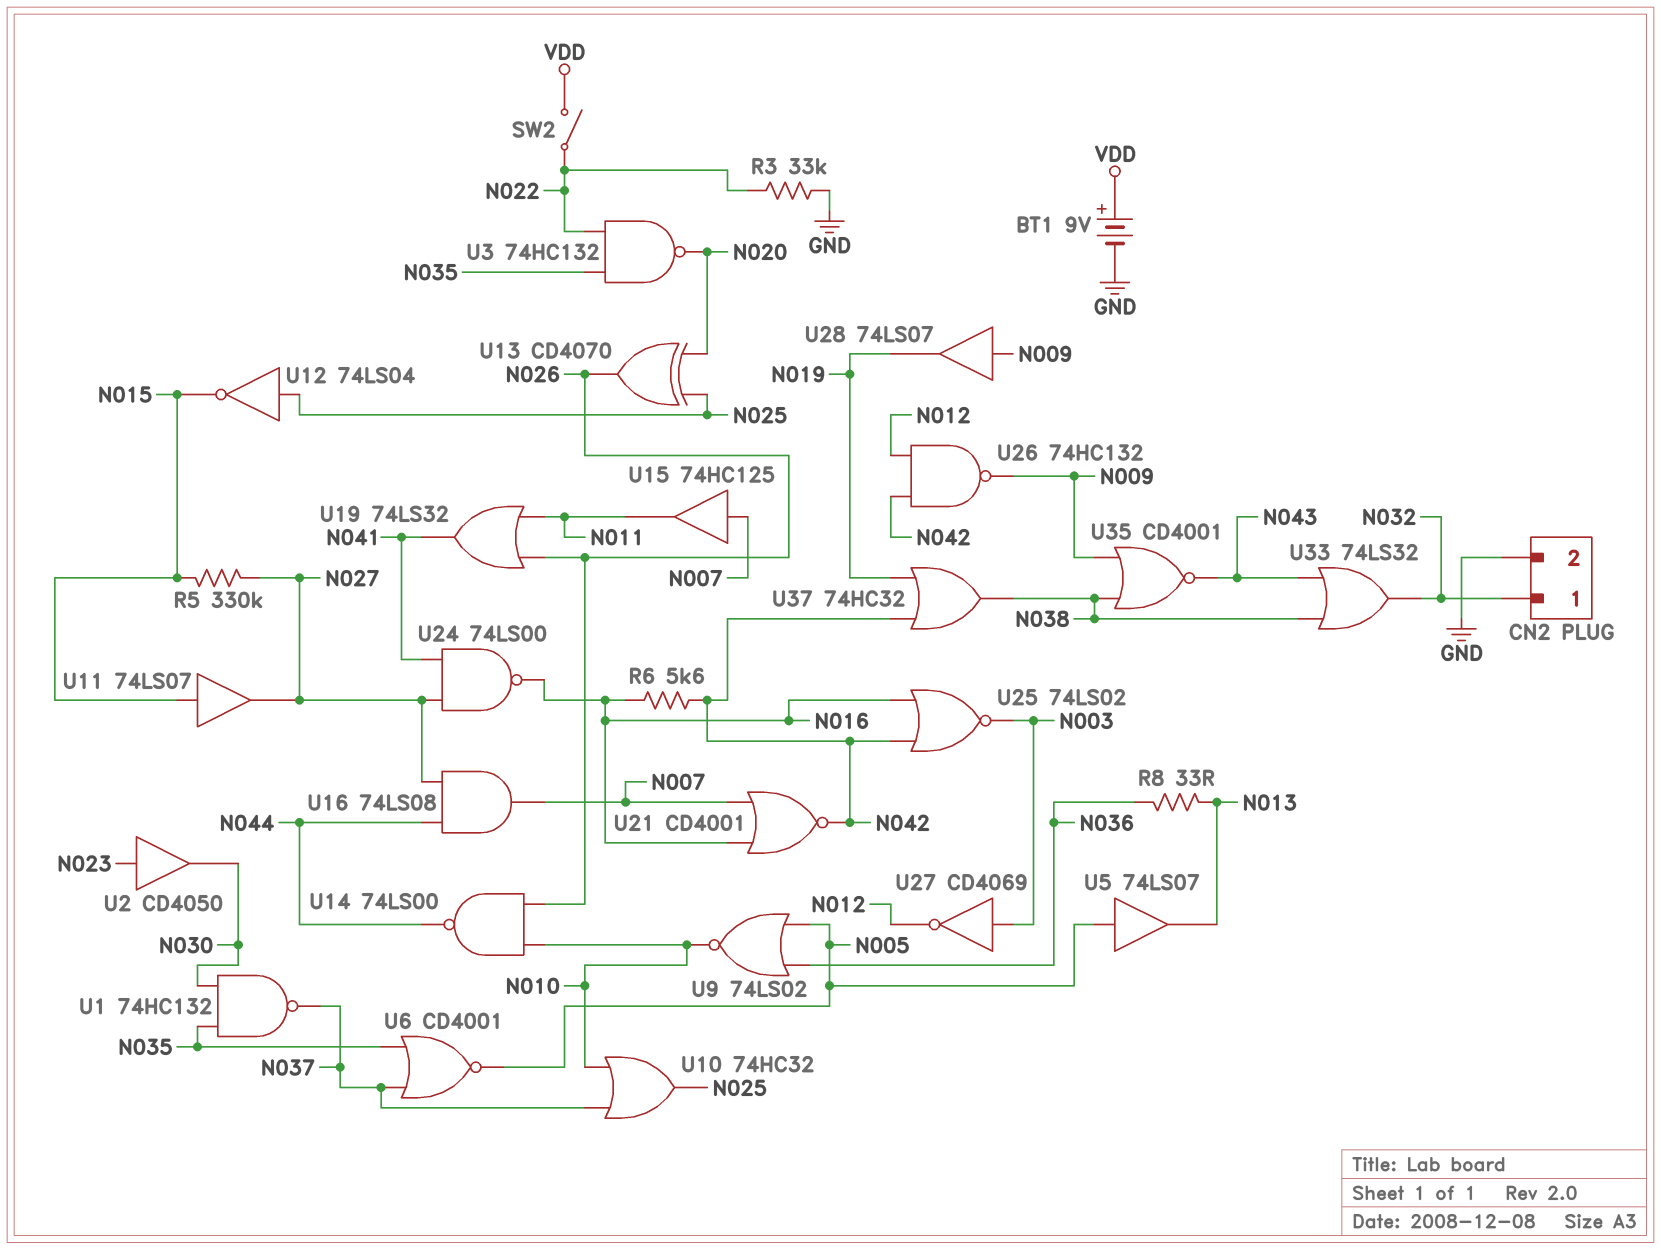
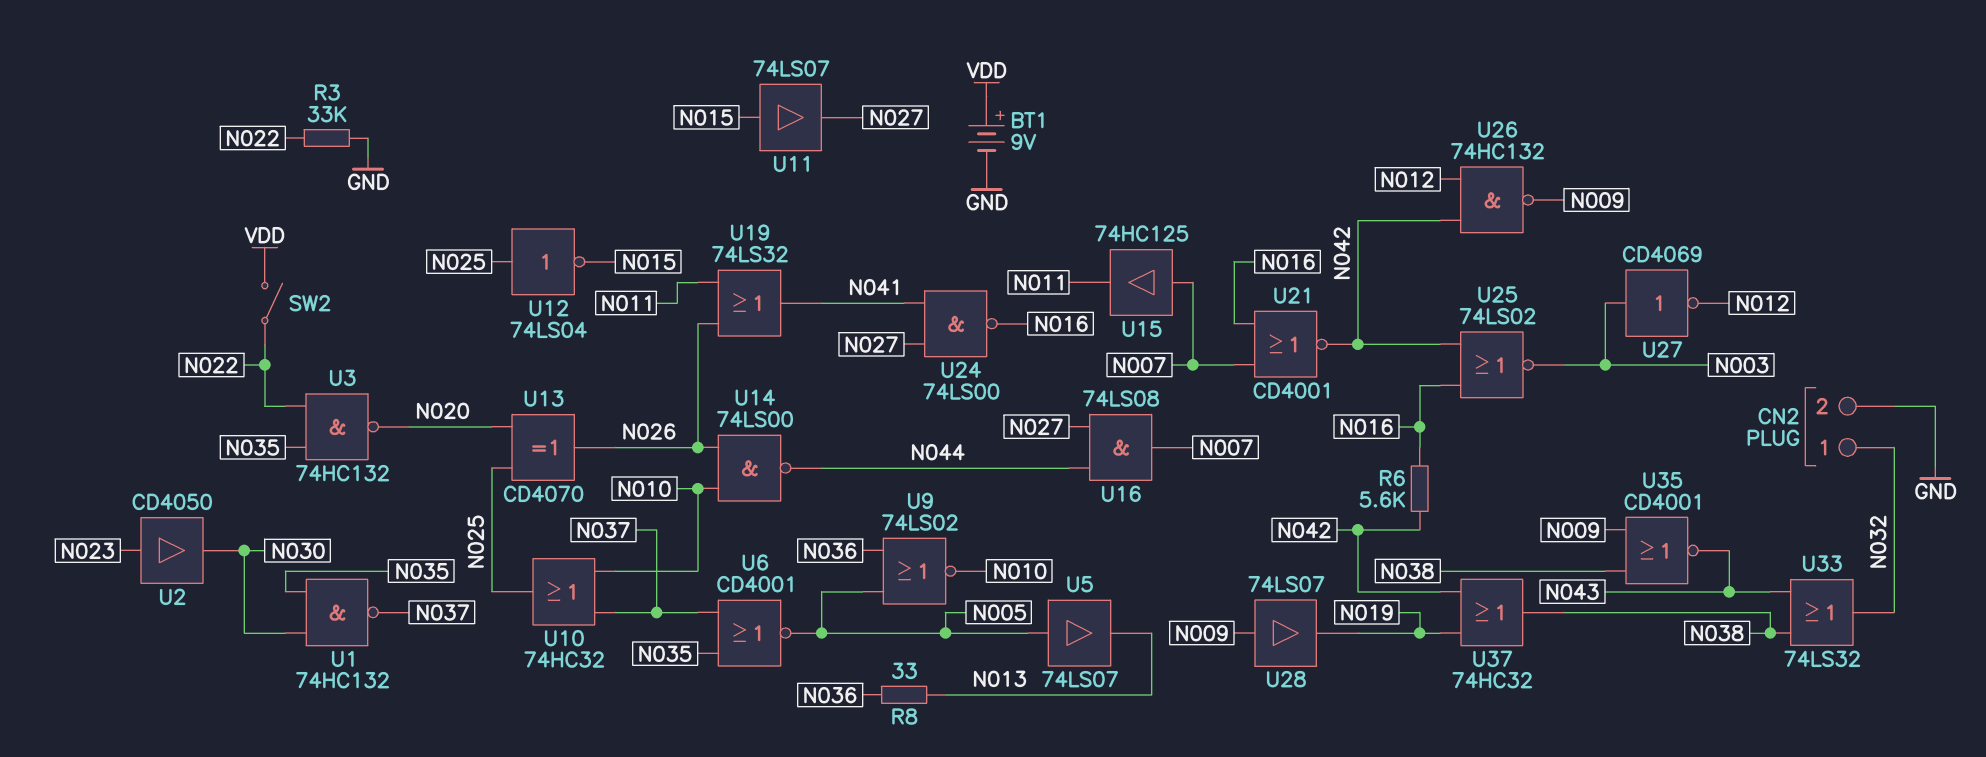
R5: 330k (N015, N027) -> none

